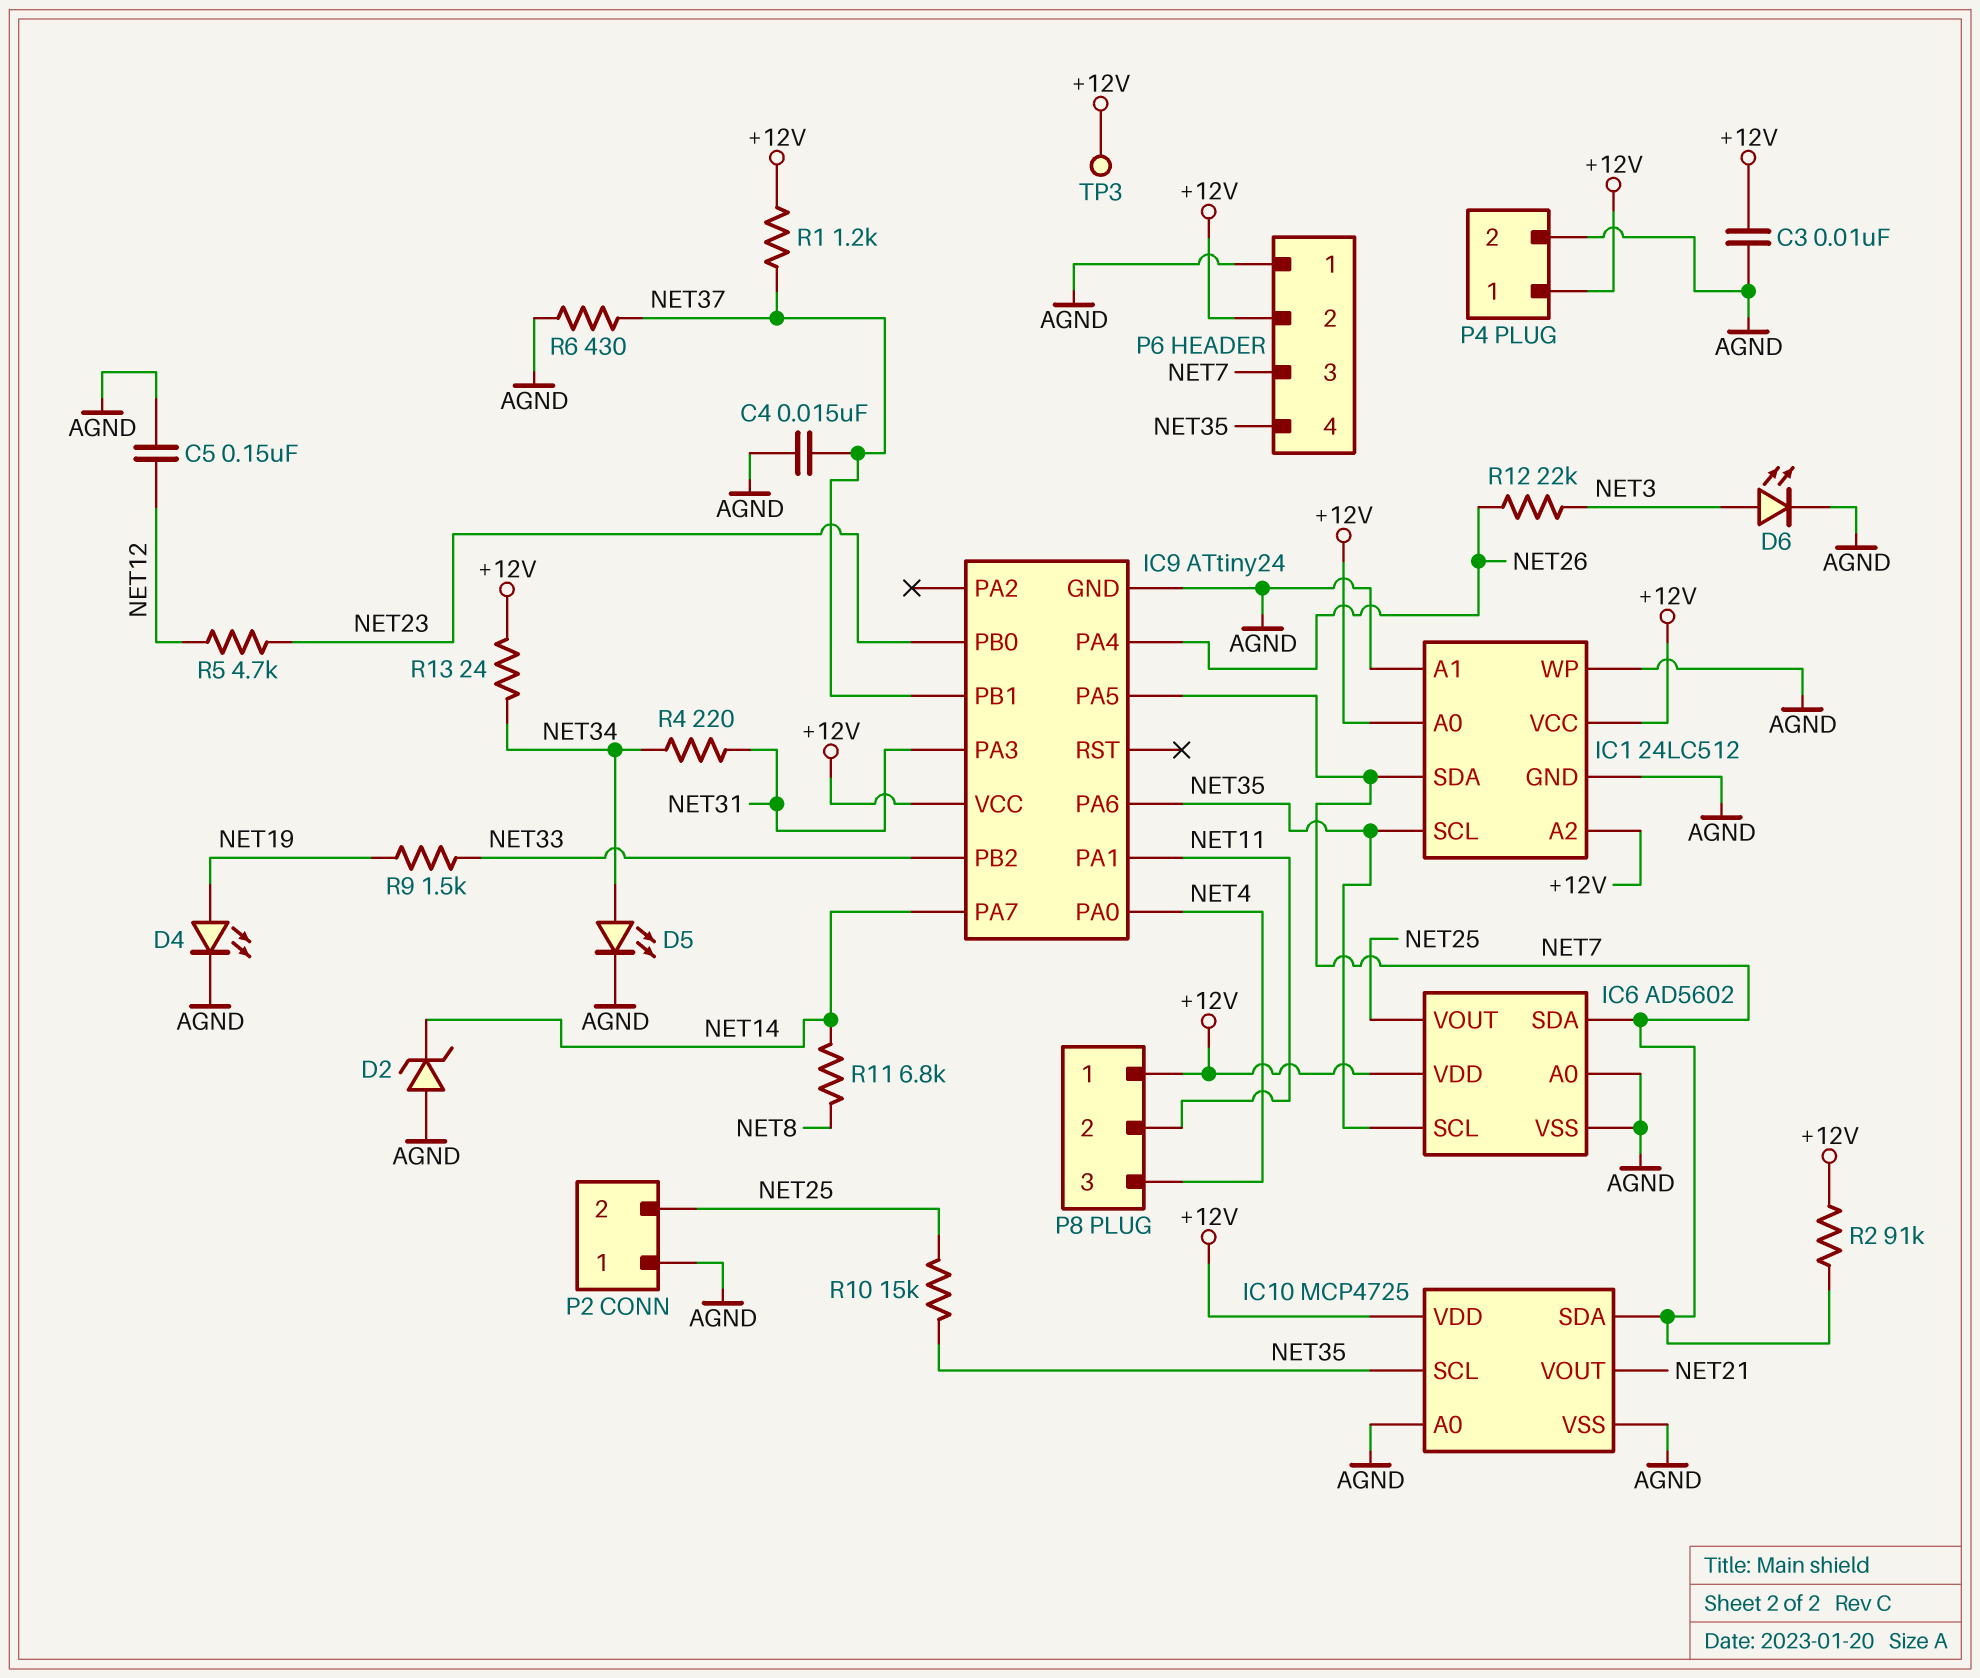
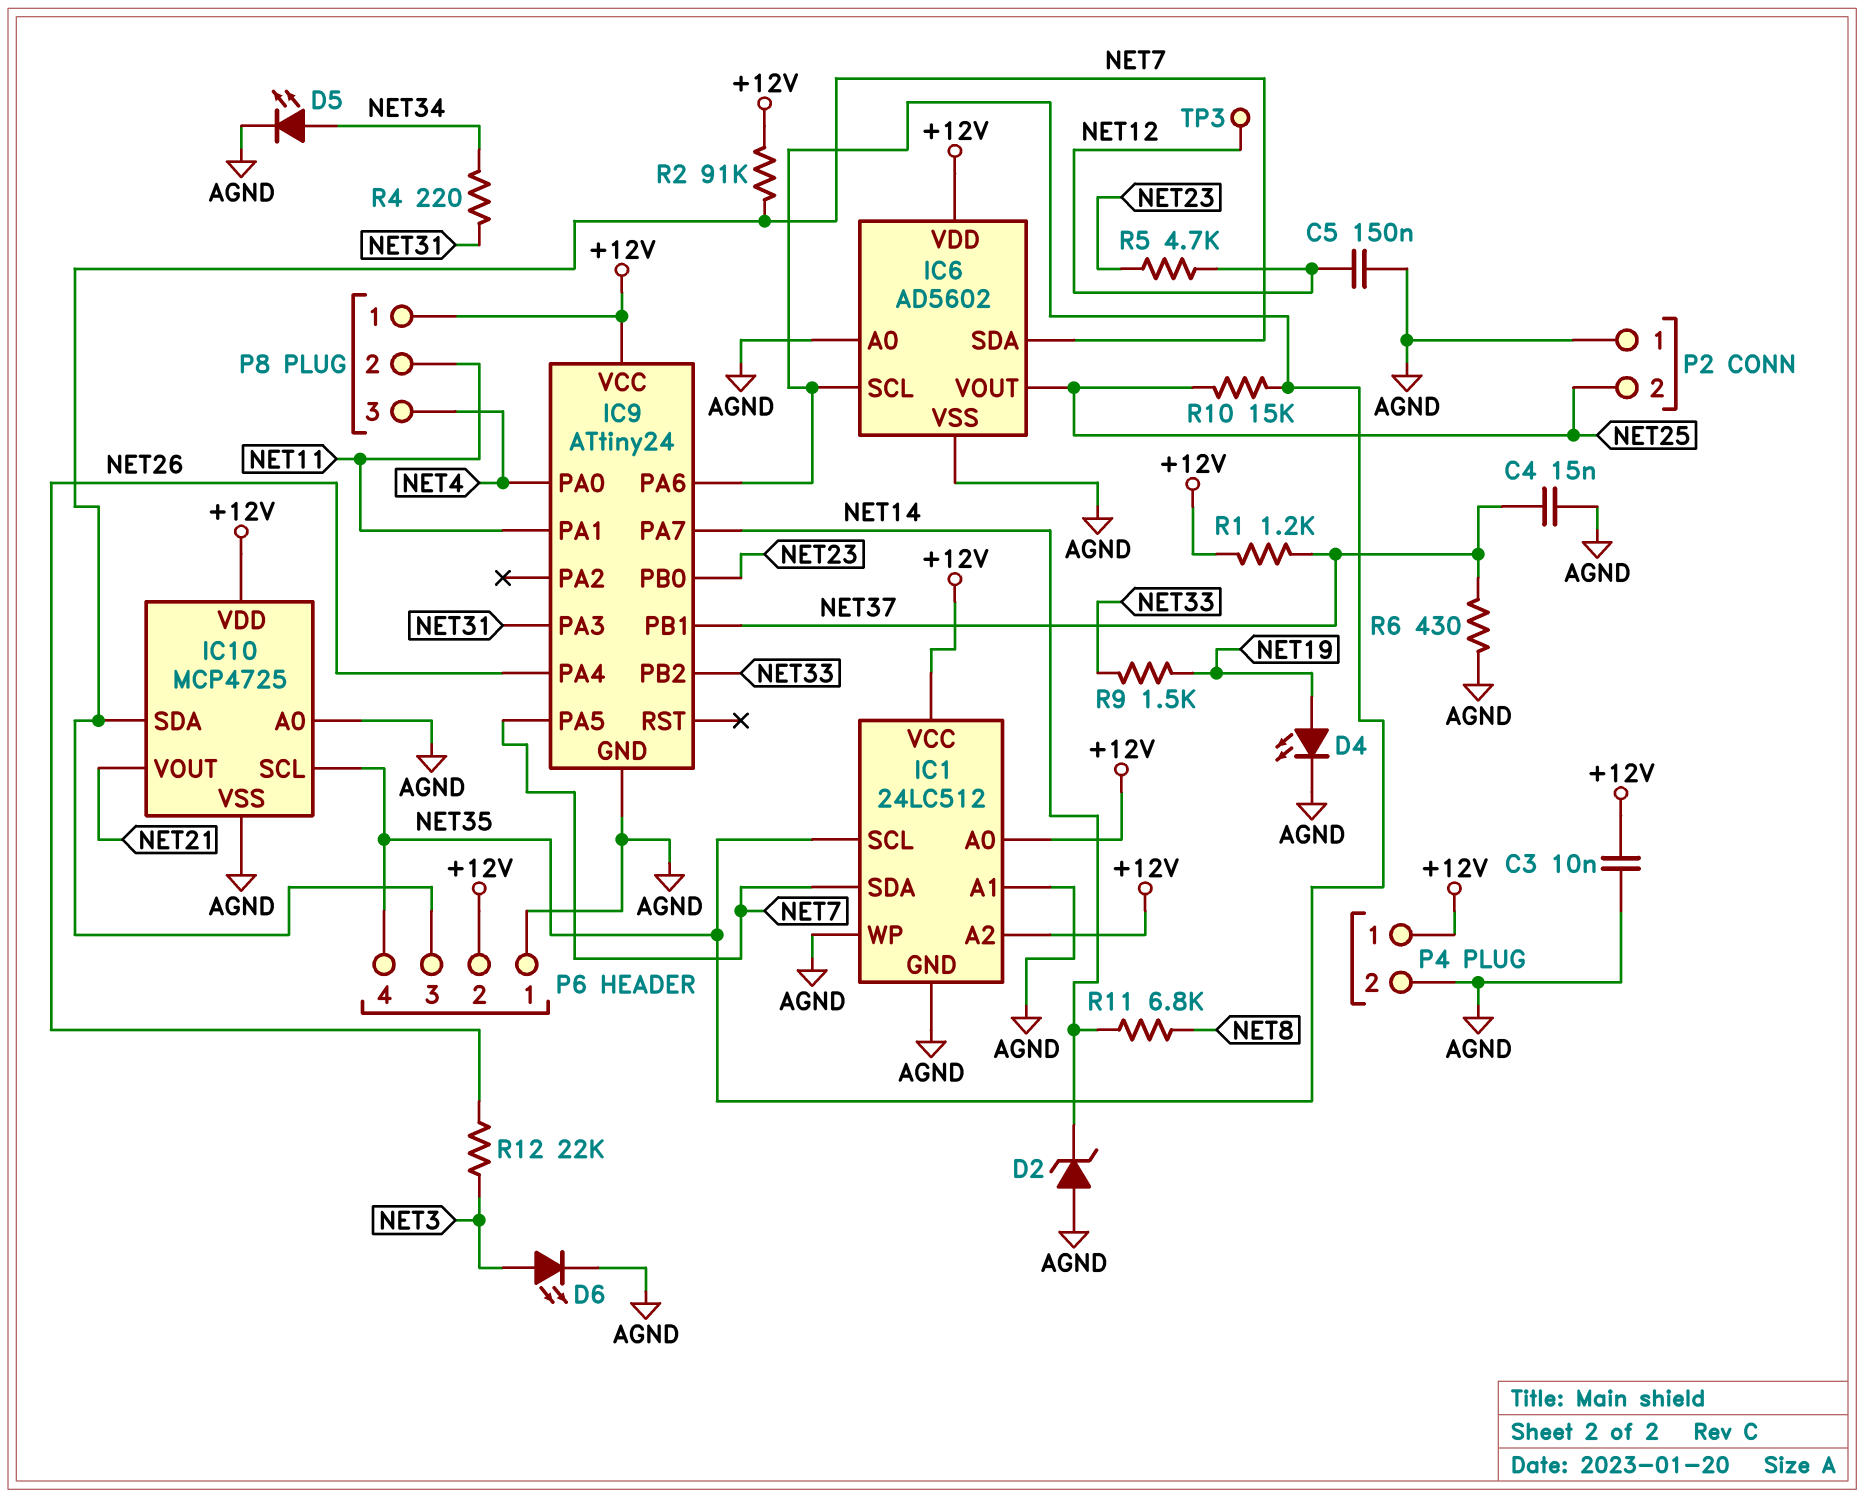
R13: 24 (+12V, NET34) -> none
TP3: test point (+12V) -> test point (NET12)

